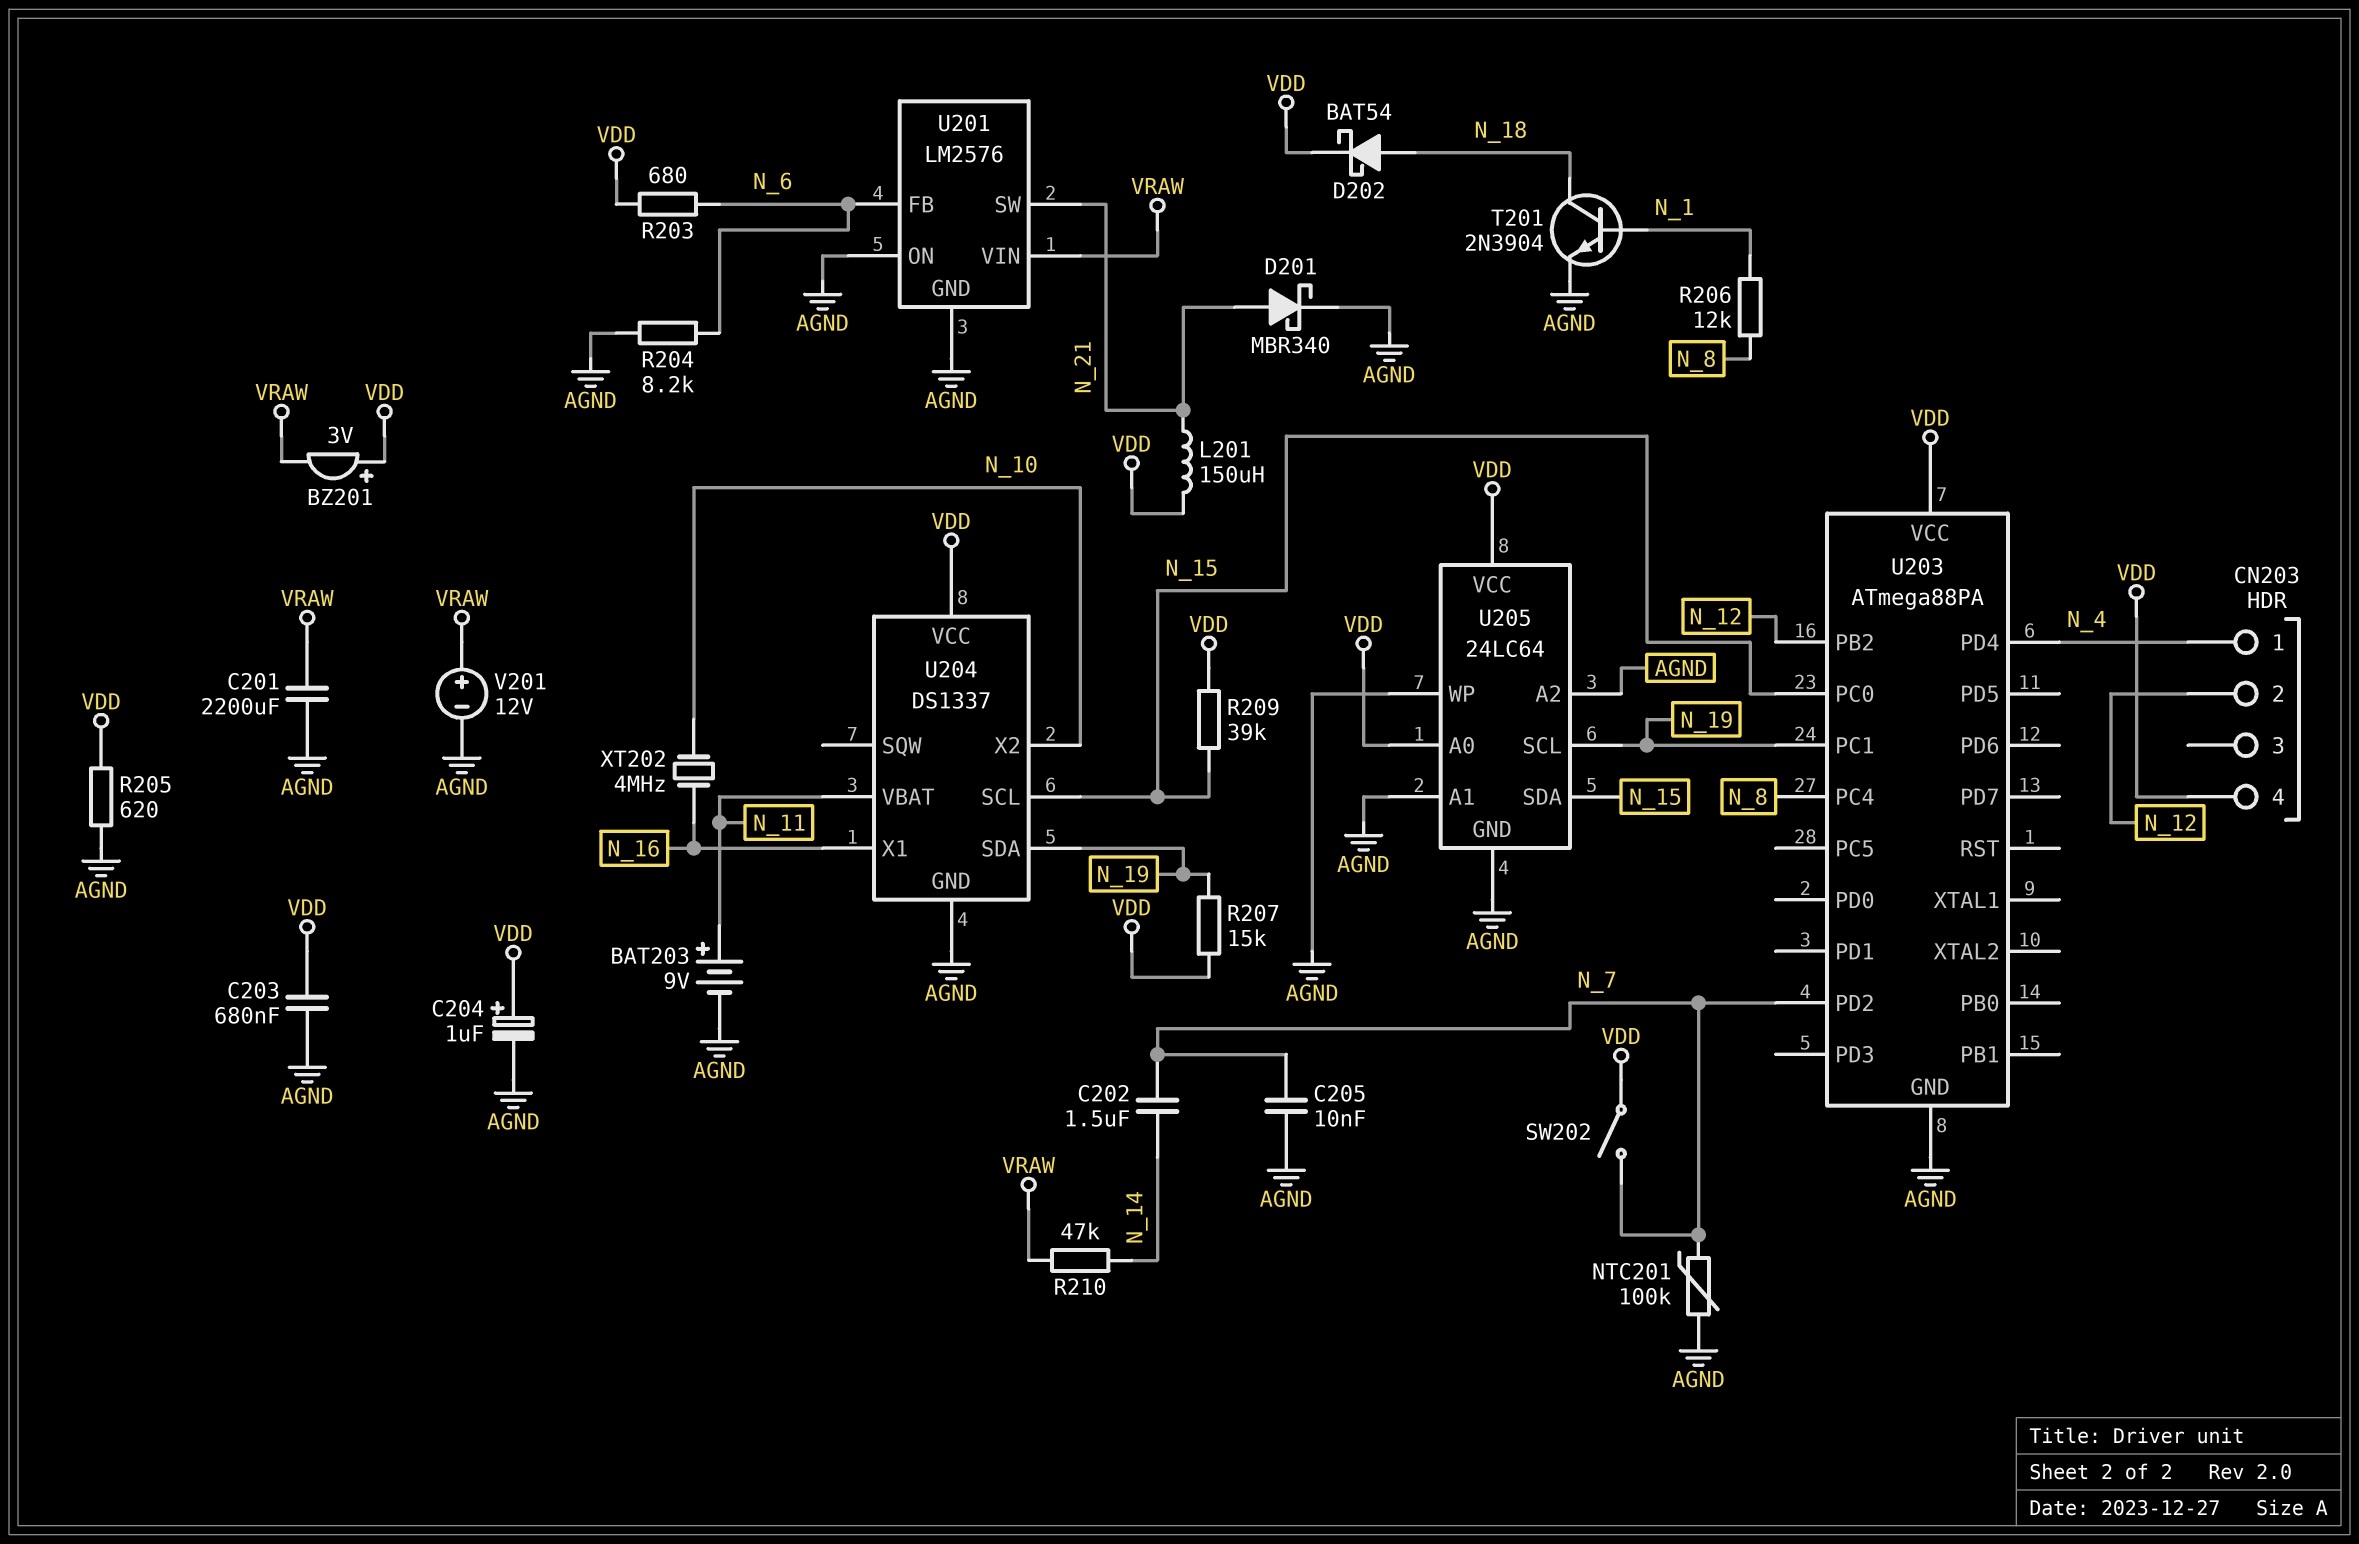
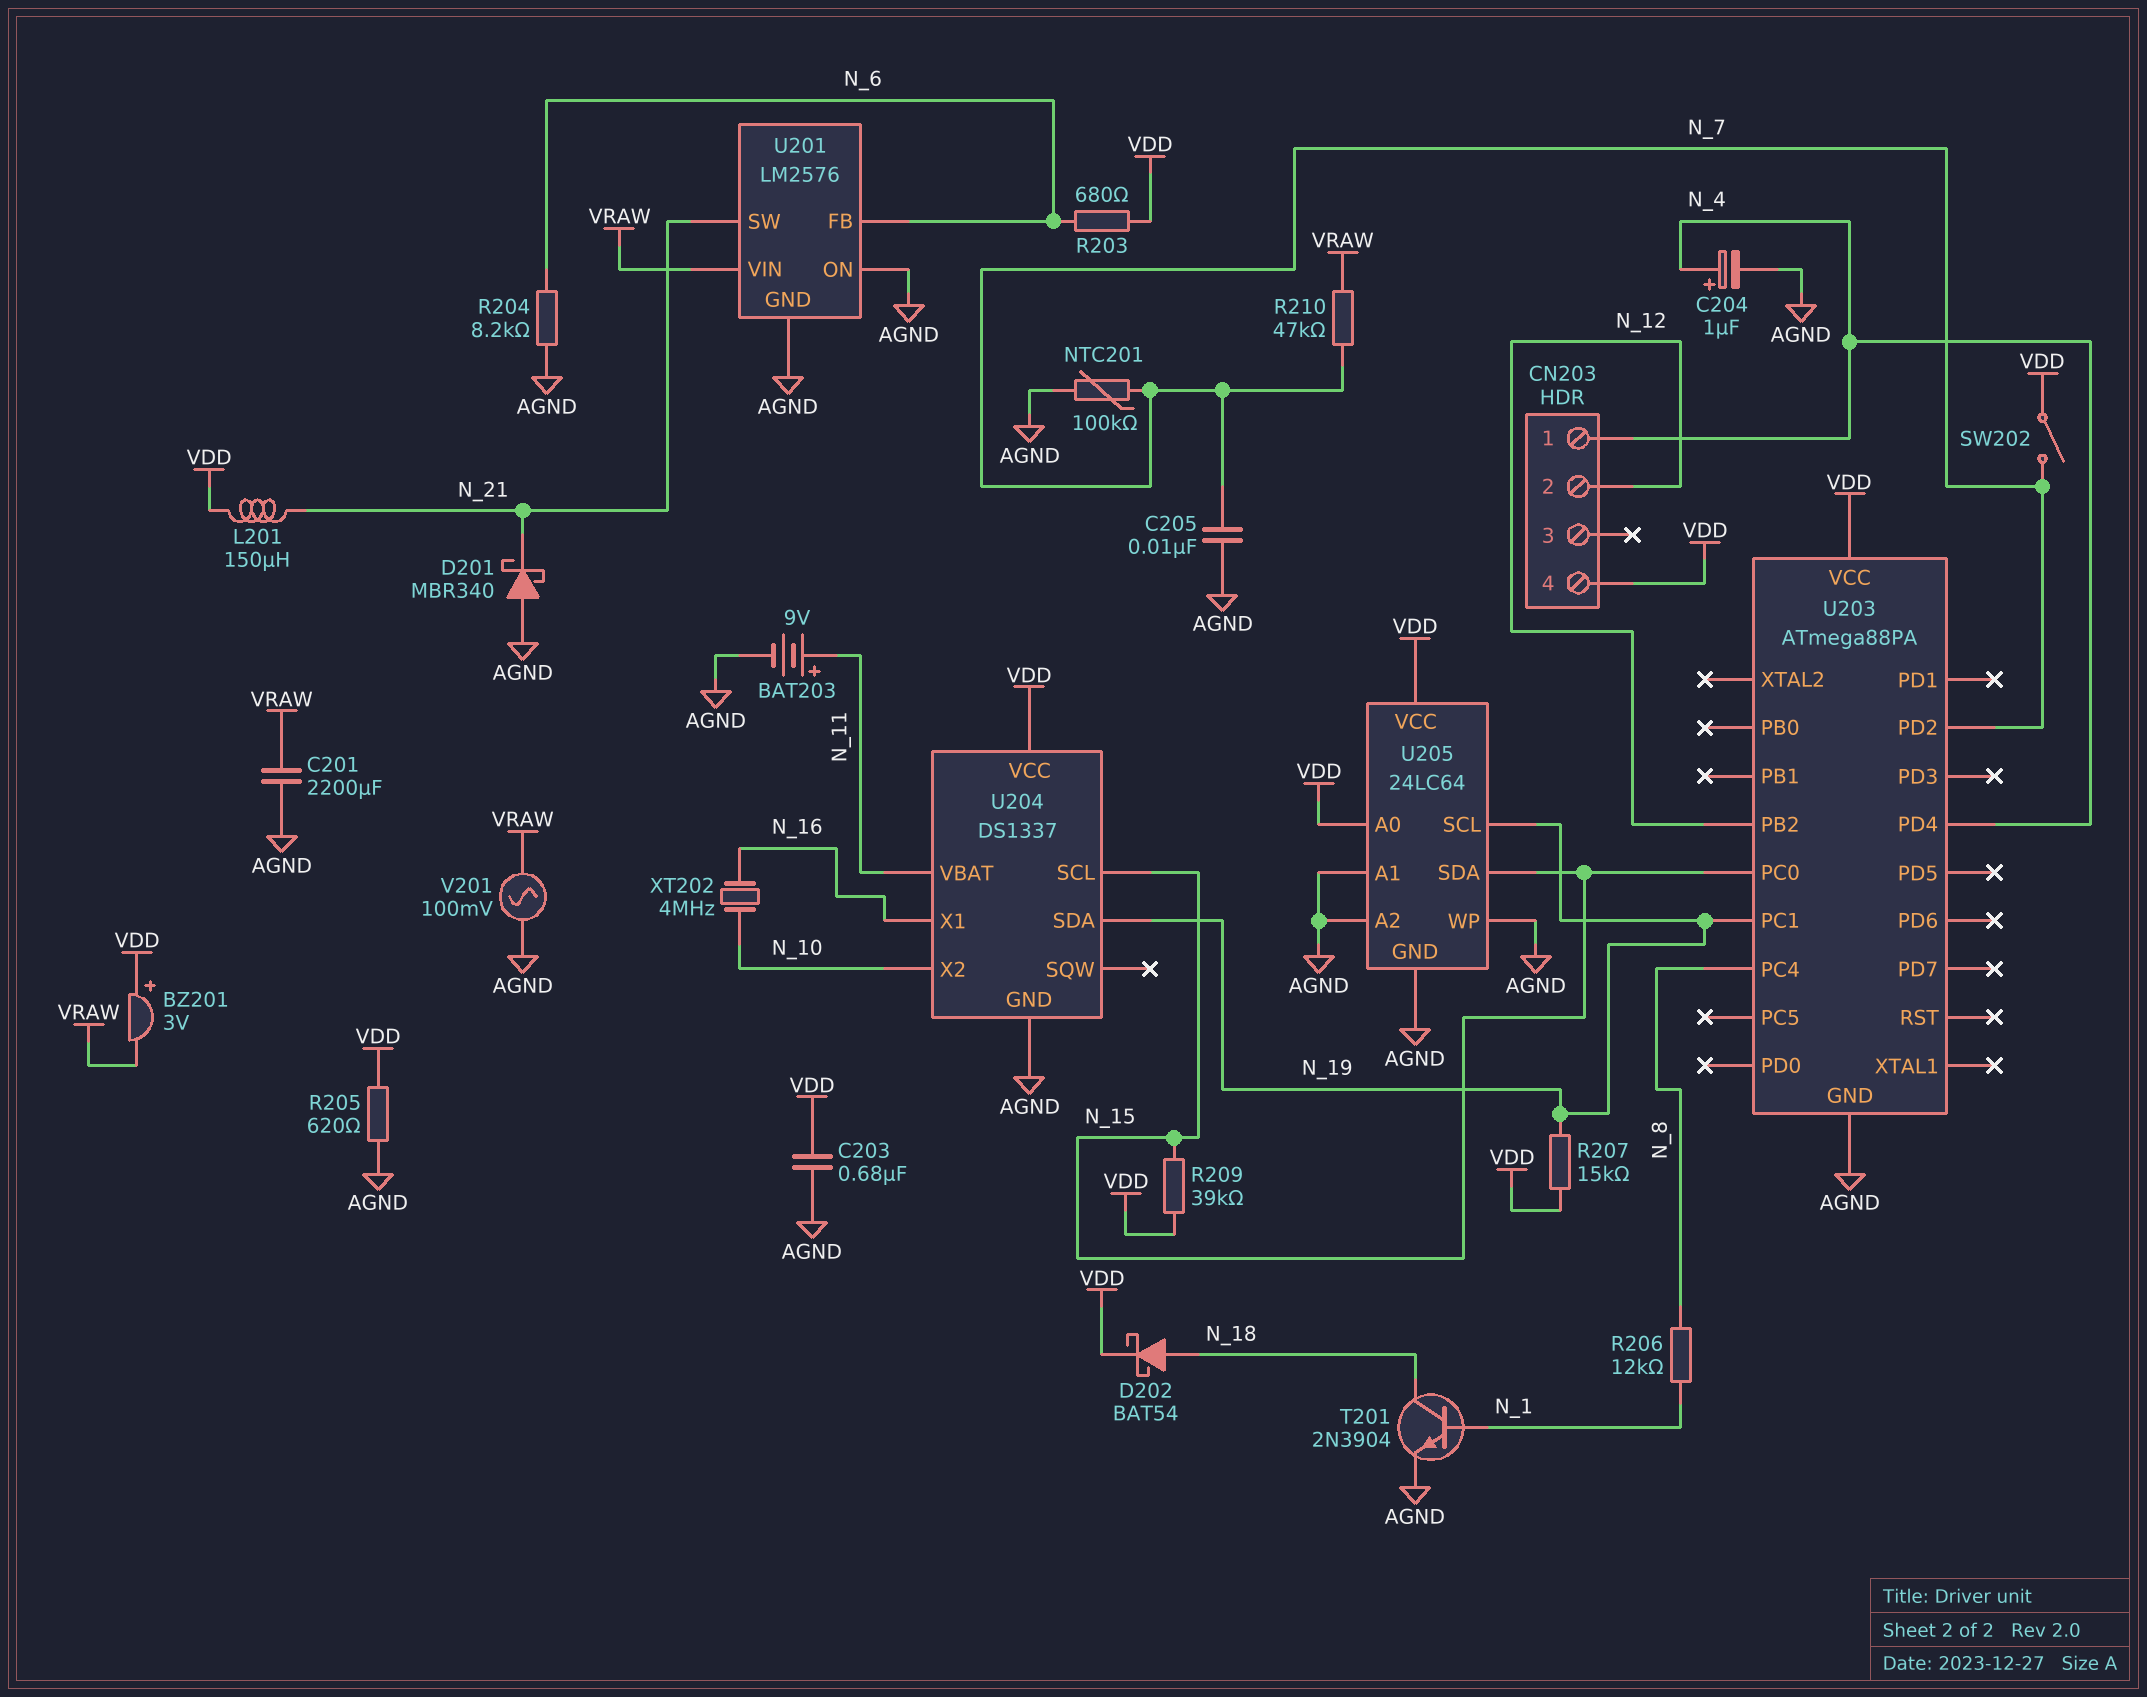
C202: 1.5uF (N_7, N_14) -> none
C204: 1uF (plus VDD, minus AGND) -> 1uF (plus N_4, minus AGND)
D201: schottky MBR340 (A N_21, K AGND) -> schottky MBR340 (A AGND, K N_21)
R210: 47k (N_14, VRAW) -> 47k (N_7, VRAW)
V201: 12V (plus VRAW, minus AGND) -> AC 100mV (AGND, VRAW)

